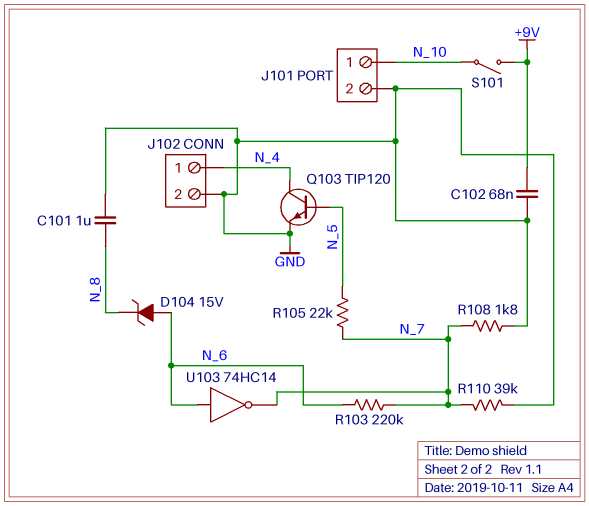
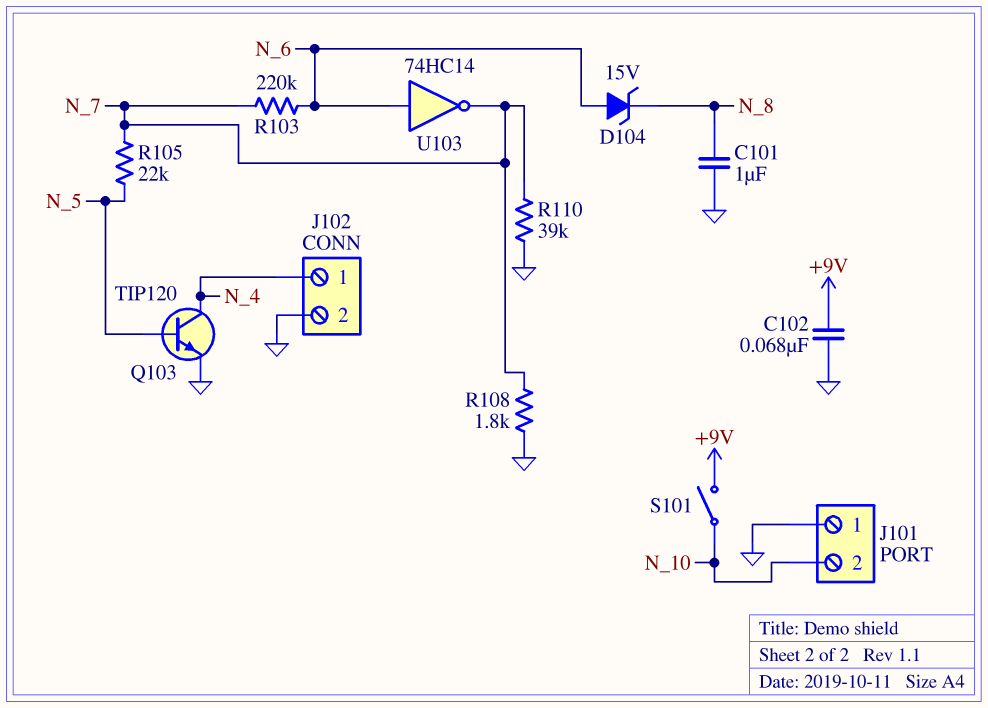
J101 pin 1: N_10 -> GND
J101 pin 2: GND -> N_10

